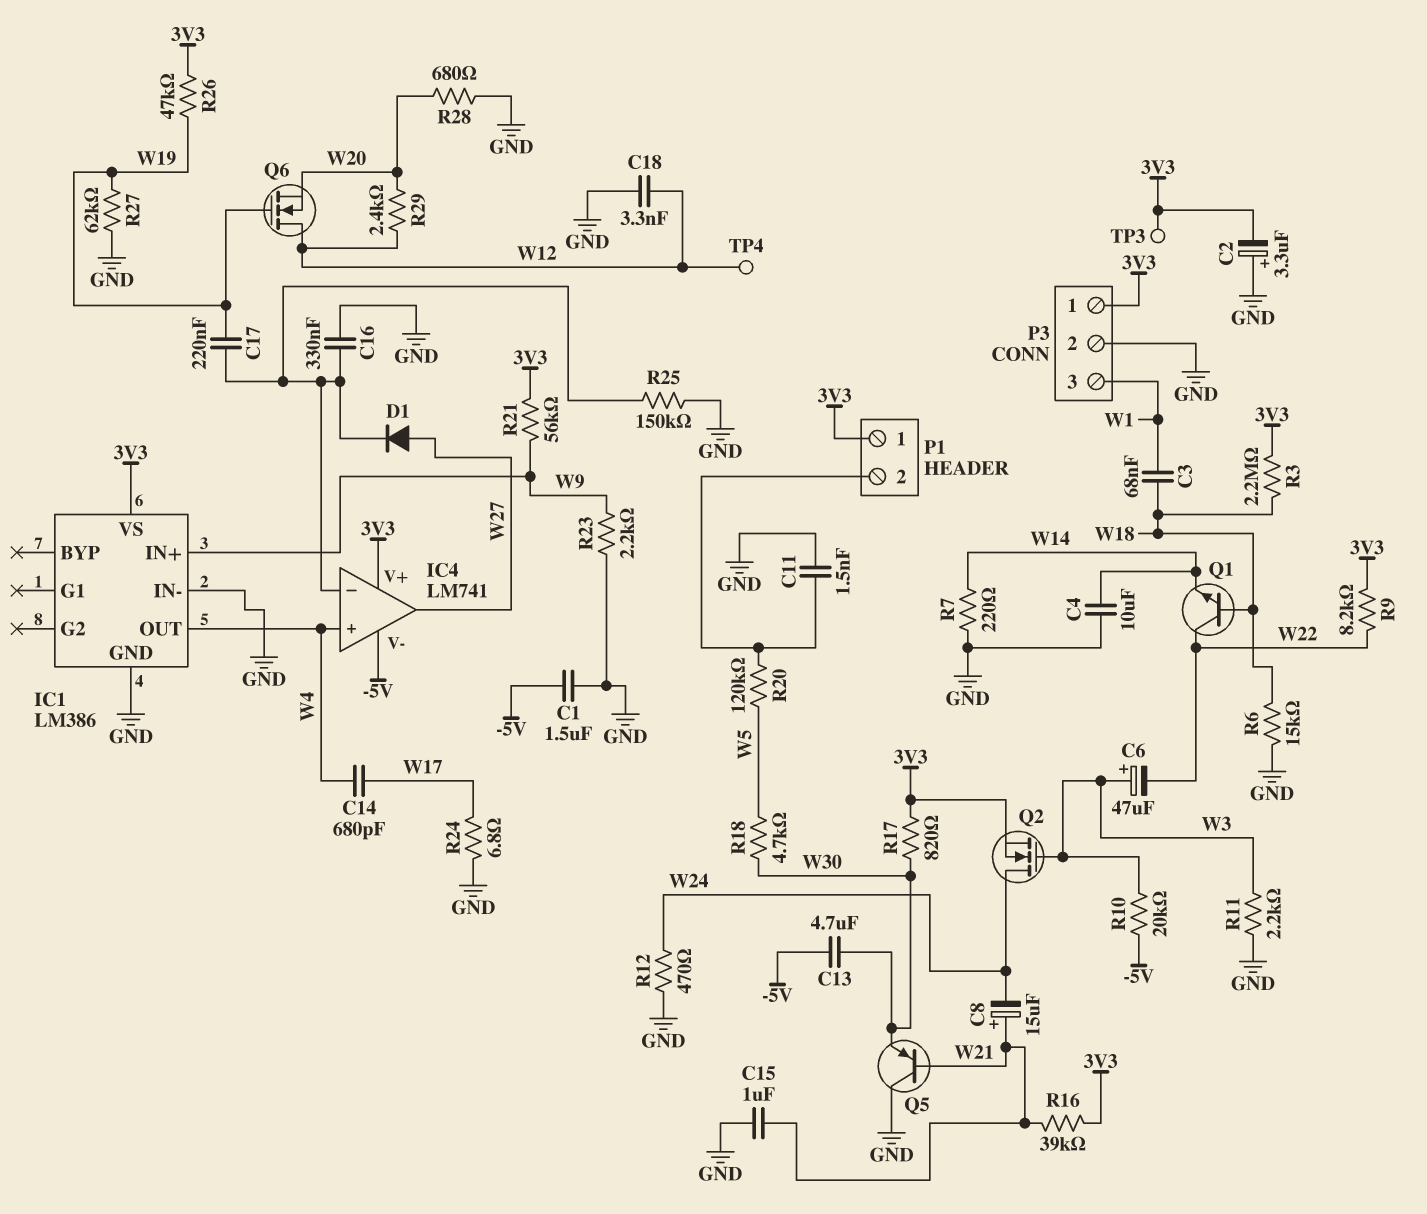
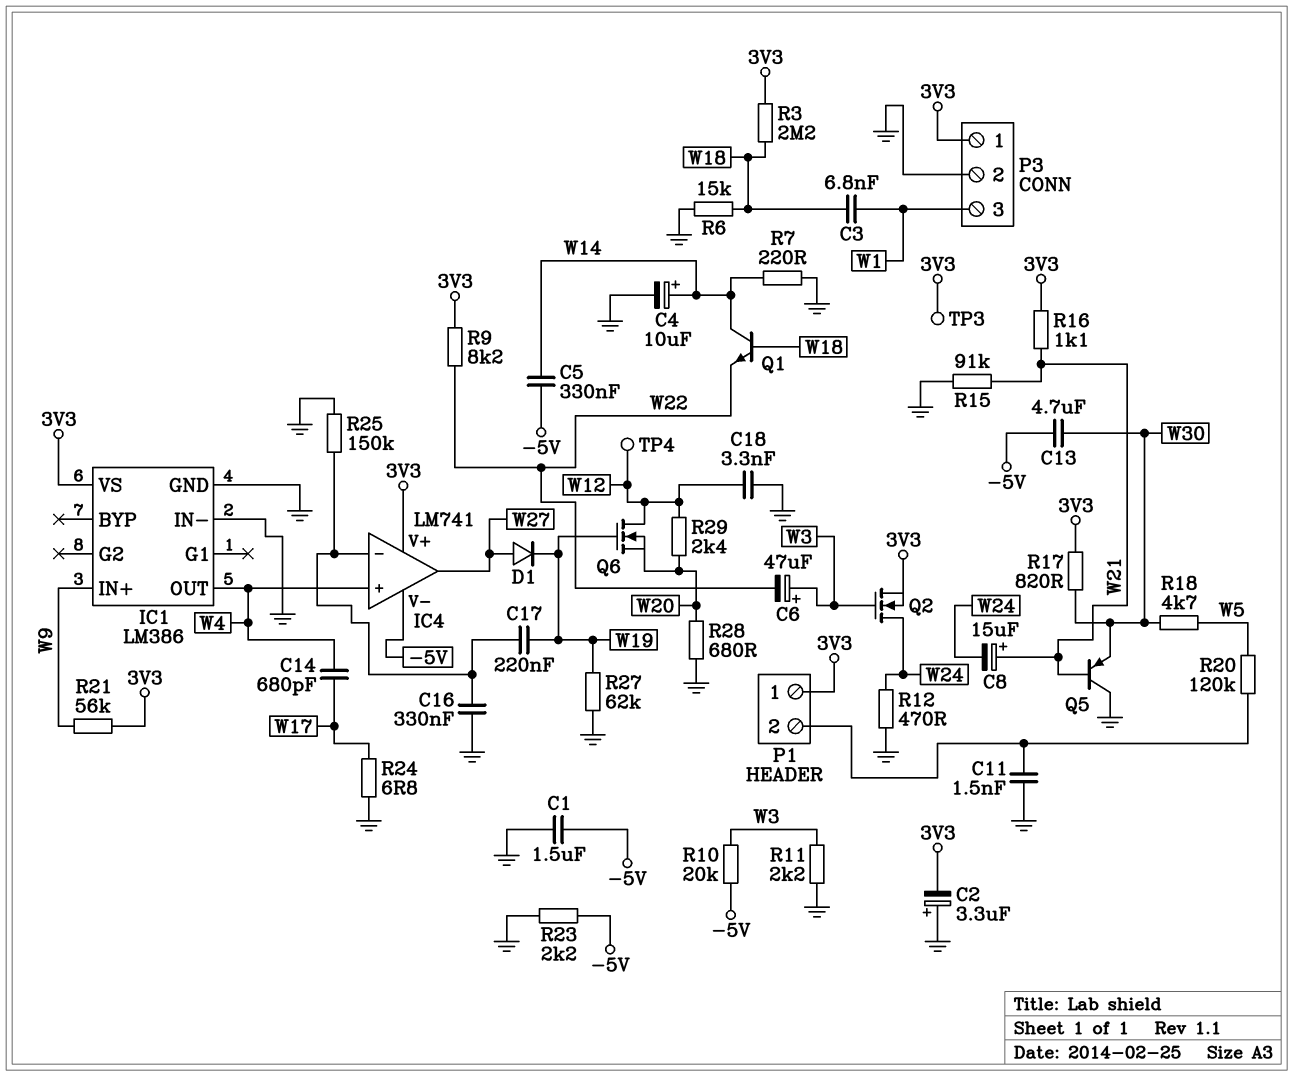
C3: 68nF (W1, W18) -> 6.8nF (W1, W18)
C4: 10uF (GND, W14) -> 10uF (plus W14, minus GND)
C5: none -> 330nF (-5V, W14)
C15: 1uF (GND, W21) -> none
D1: diode (A W27, K IC4/in-) -> diode (A W27, K W19)
Q1: NPN (B W18, C W22, E W14) -> NPN (B W18, C W14, E W22)
R15: none -> 91k (GND, W21)
R16: 39k (3V3, W21) -> 1.1k (3V3, W21)
R23: 2.2k (GND, W9) -> 2.2k (-5V, GND)
R26: 47k (3V3, W19) -> none

